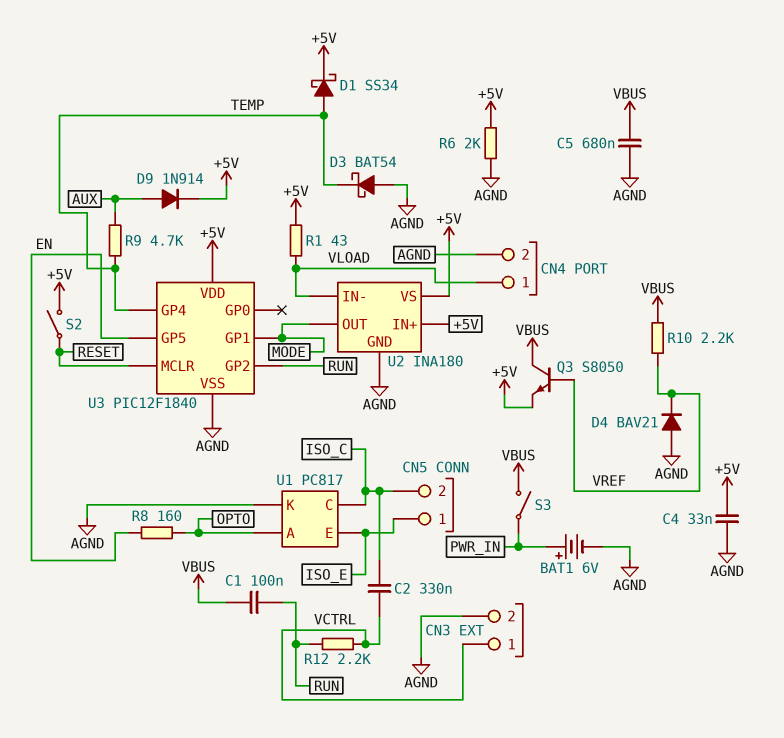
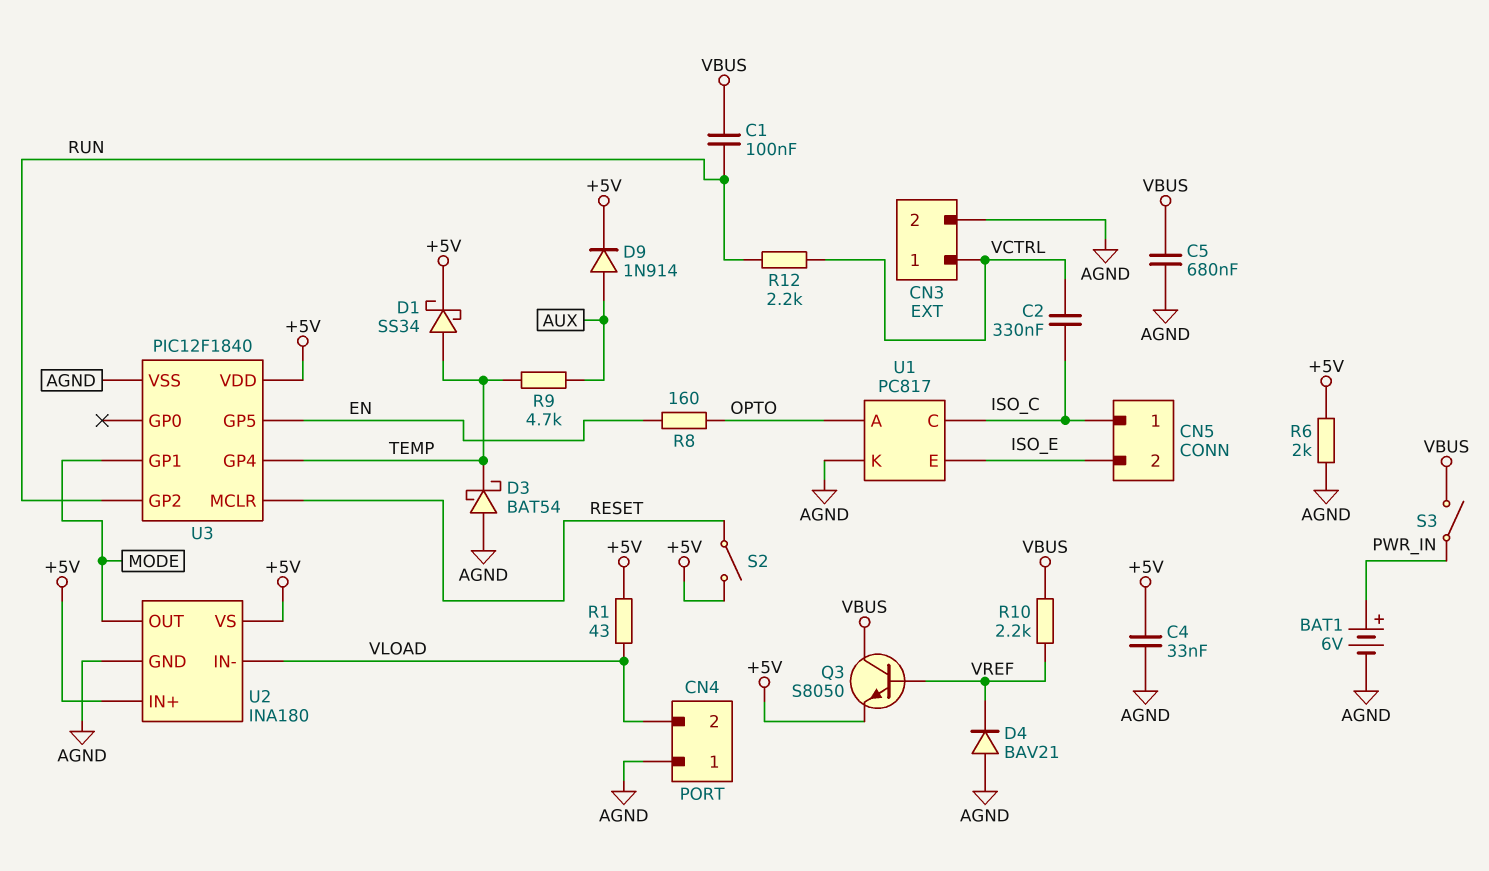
CN4 pin 1: VLOAD -> AGND
CN4 pin 2: AGND -> VLOAD
CN5 pin 1: ISO_E -> ISO_C
CN5 pin 2: ISO_C -> ISO_E

